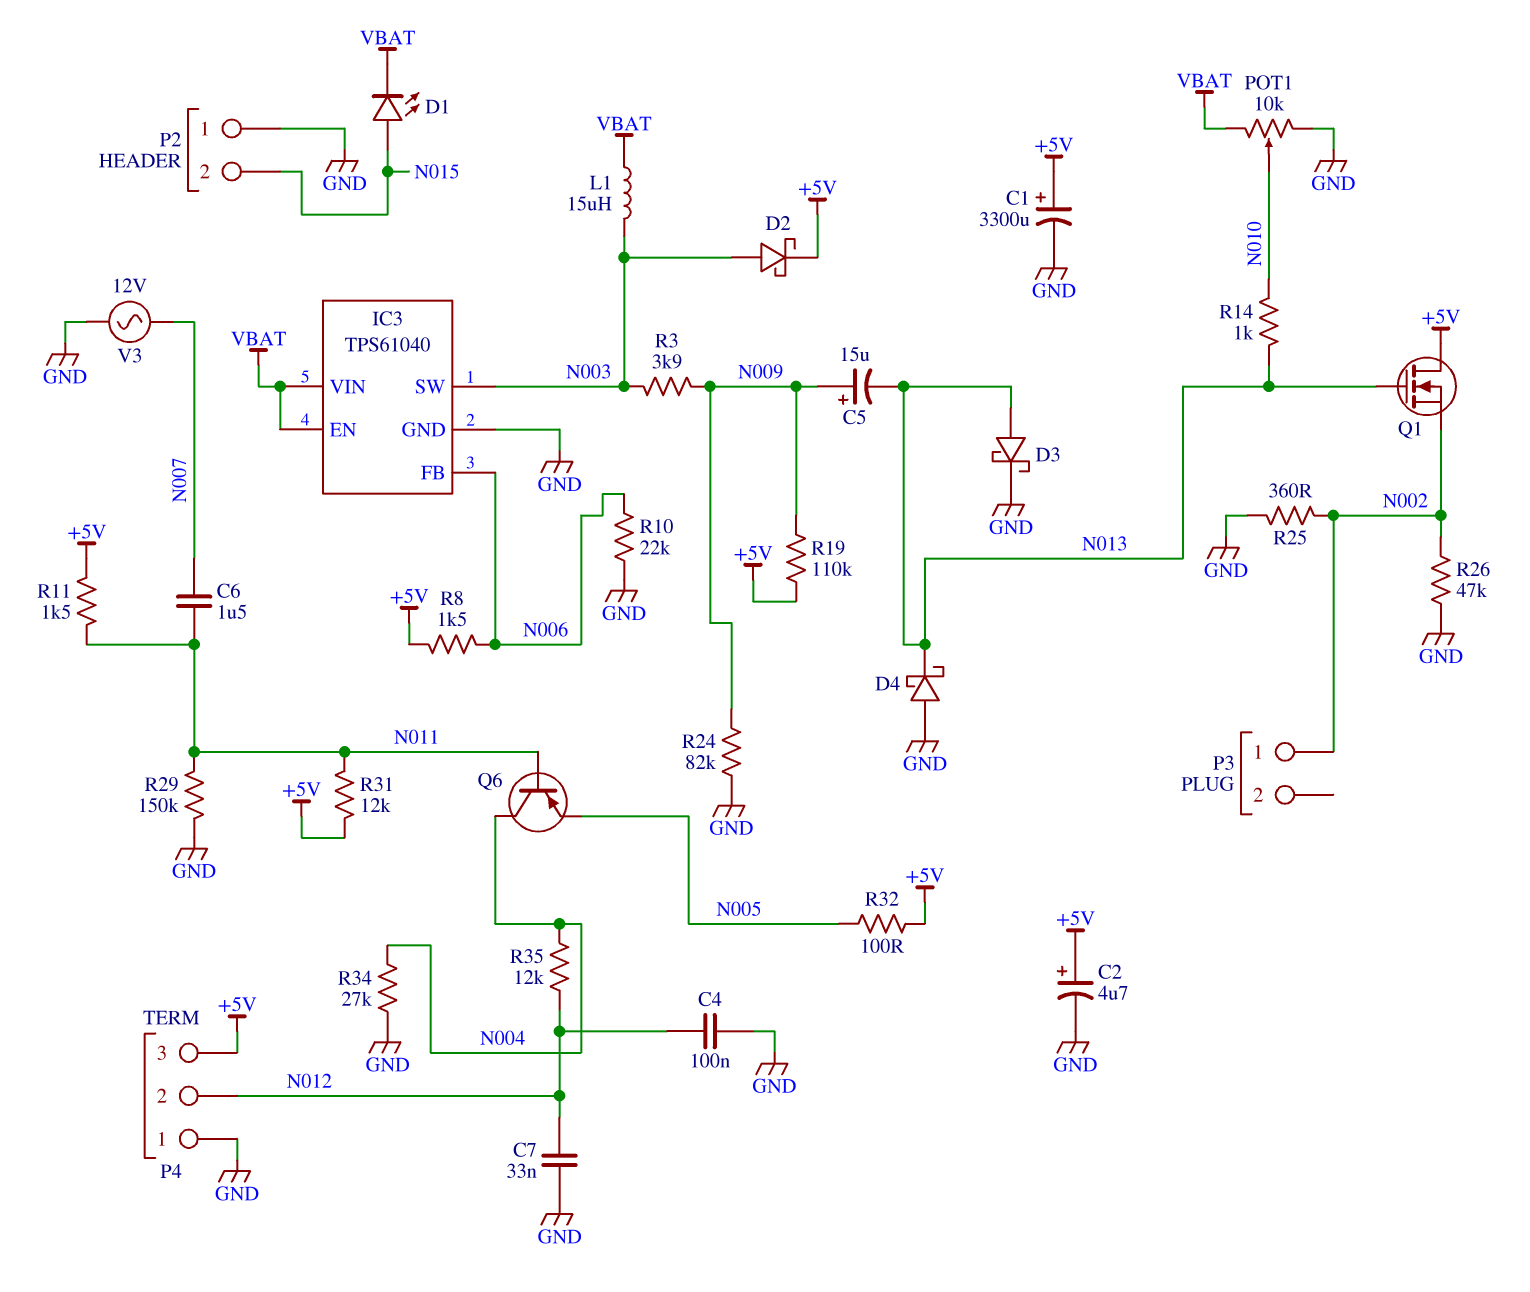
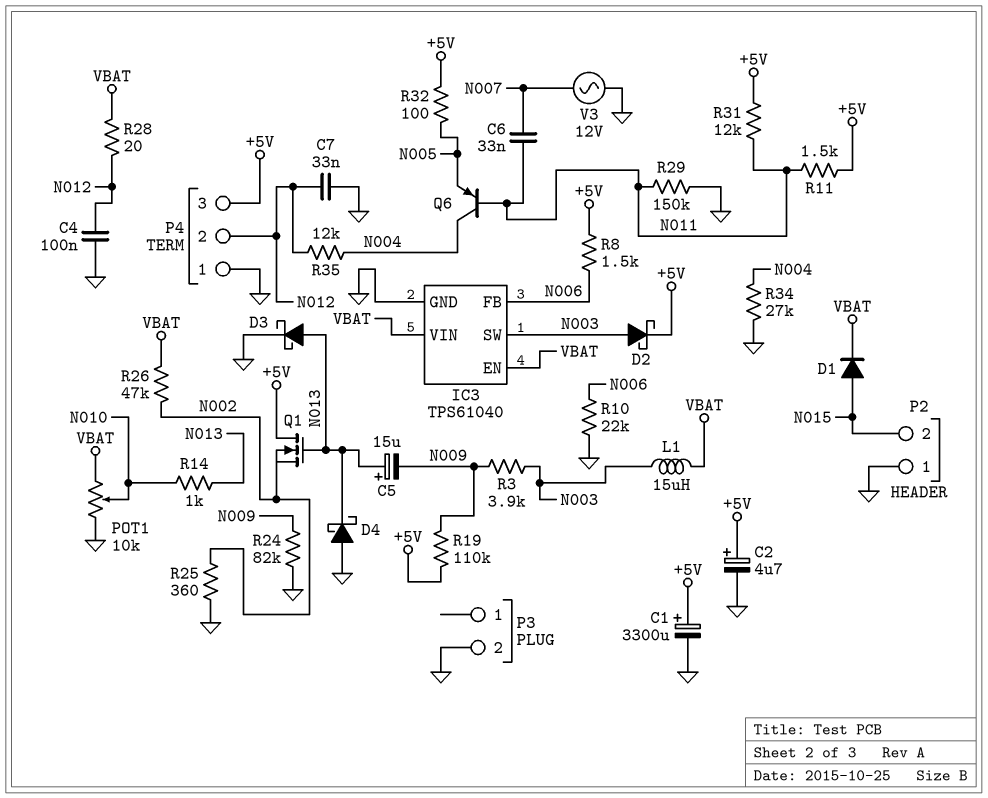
C5: 15uF (plus N009, minus N013) -> 15uF (plus N013, minus N009)
C6: 1.5uF (N007, N011) -> 33nF (N007, N011)
D1: LED (A N015, K VBAT) -> diode (A N015, K VBAT)
P3 pin 1: N002 -> none
P3 pin 2: none -> GND
R26: 47k (GND, N002) -> 47k (N002, VBAT)
R28: none -> 20 (N012, VBAT)

